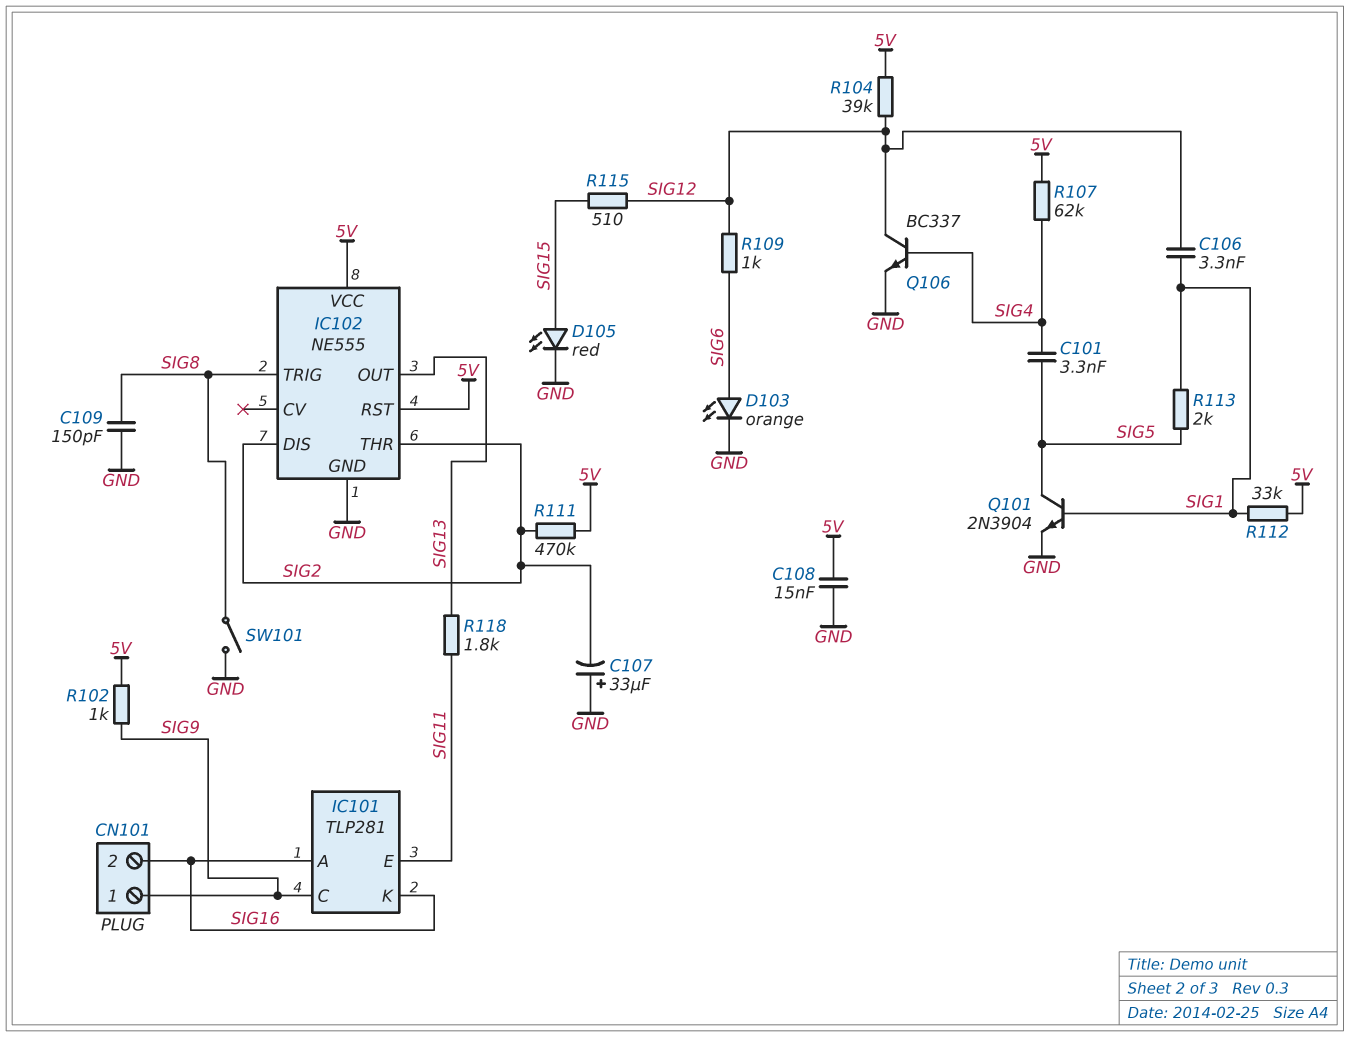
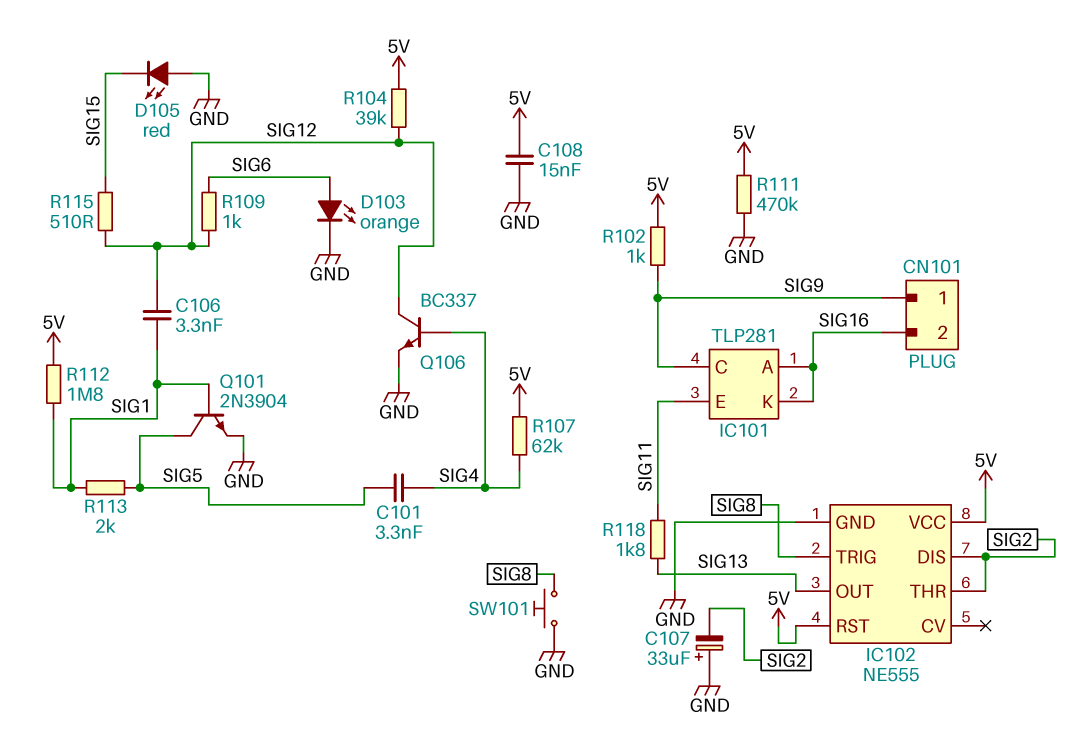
C109: 150pF (GND, SIG8) -> none
D105: LED red (A SIG15, K GND) -> LED red (A GND, K SIG15)
R111: 470k (5V, SIG2) -> 470k (5V, GND)
R112: 33k (5V, SIG1) -> 1.8M (5V, SIG1)
SW101: switch (GND, SIG8) -> button (GND, SIG8)

